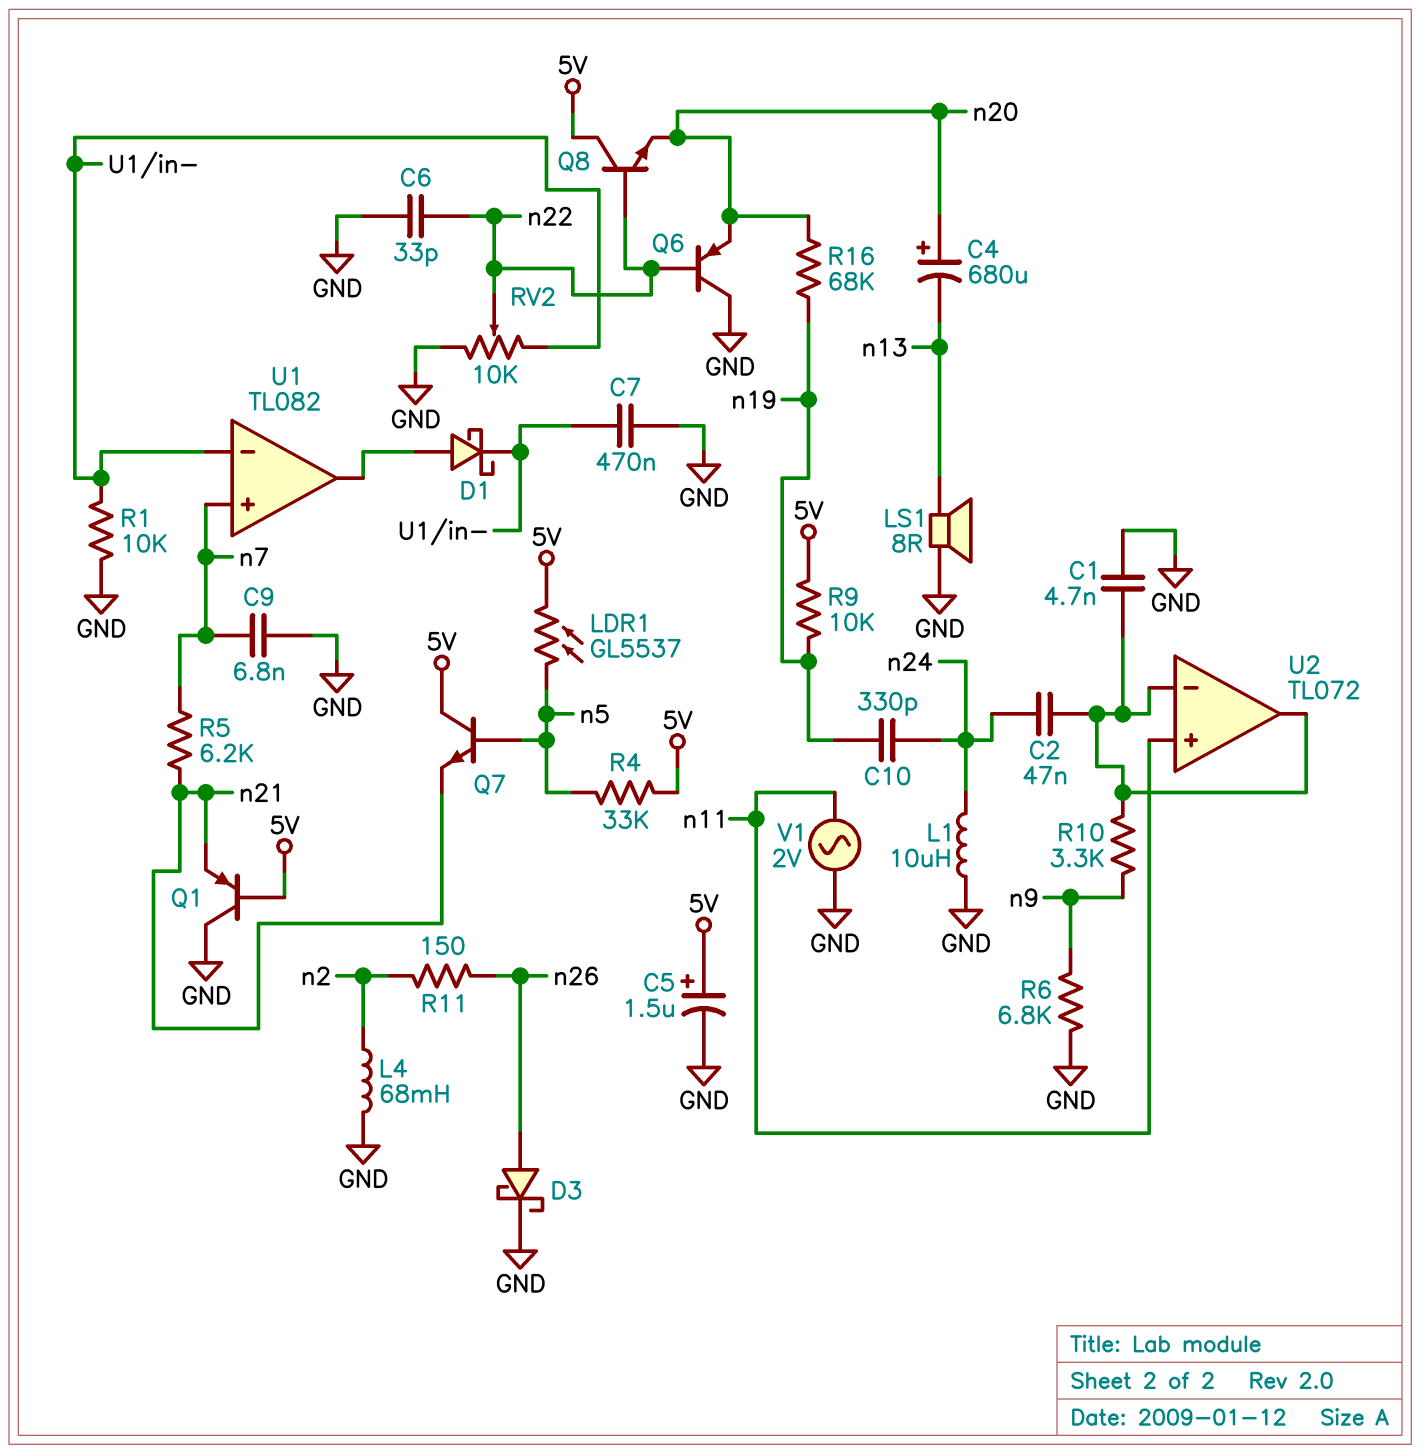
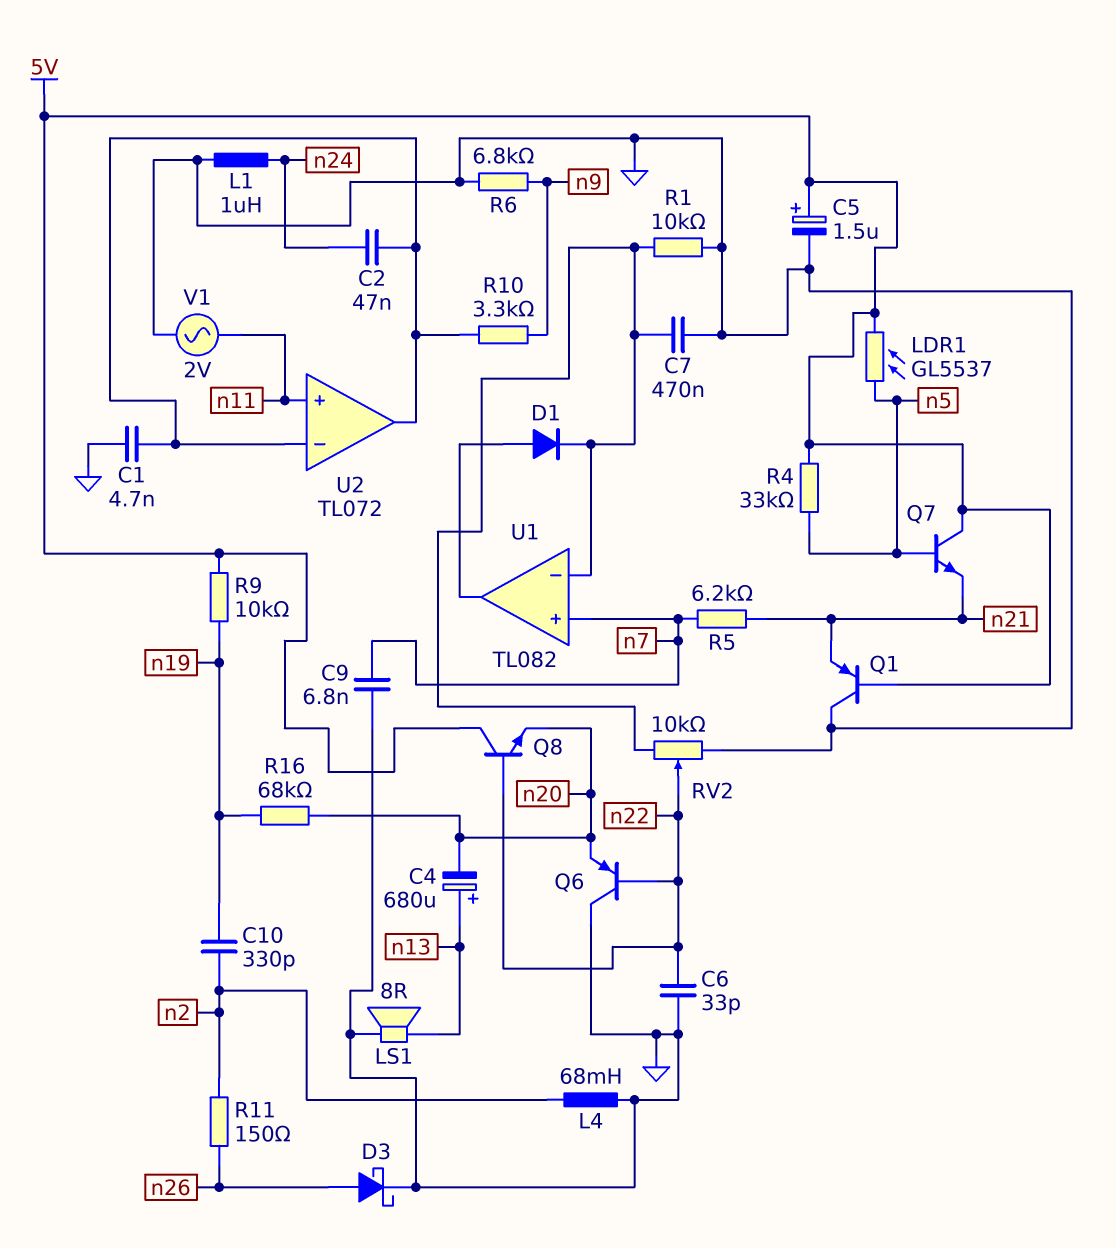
C4: 680uF (plus n20, minus n13) -> 680uF (plus n13, minus n20)
C10: 330pF (n19, n24) -> 330pF (n2, n19)
D1: schottky (A U1/out, K U1/in-) -> diode (A U1/out, K U1/in-)
L1: 10uH (GND, n24) -> 1uH (GND, n24)

